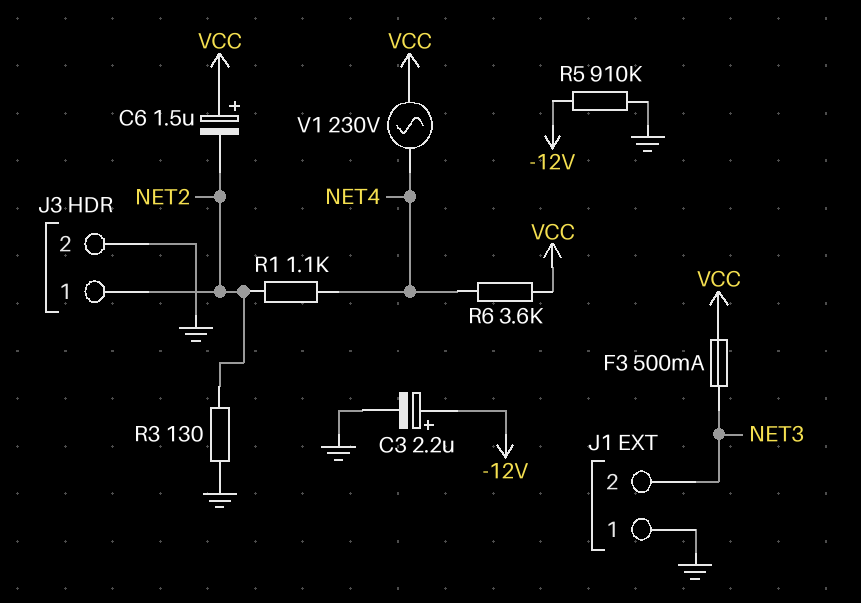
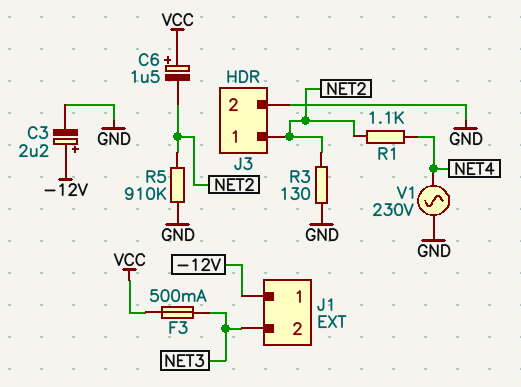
J1 pin 1: GND -> -12V
R5: 910k (-12V, GND) -> 910k (GND, NET2)
R6: 3.6k (NET4, VCC) -> none
V1: AC 230V (NET4, VCC) -> AC 230V (GND, NET4)

